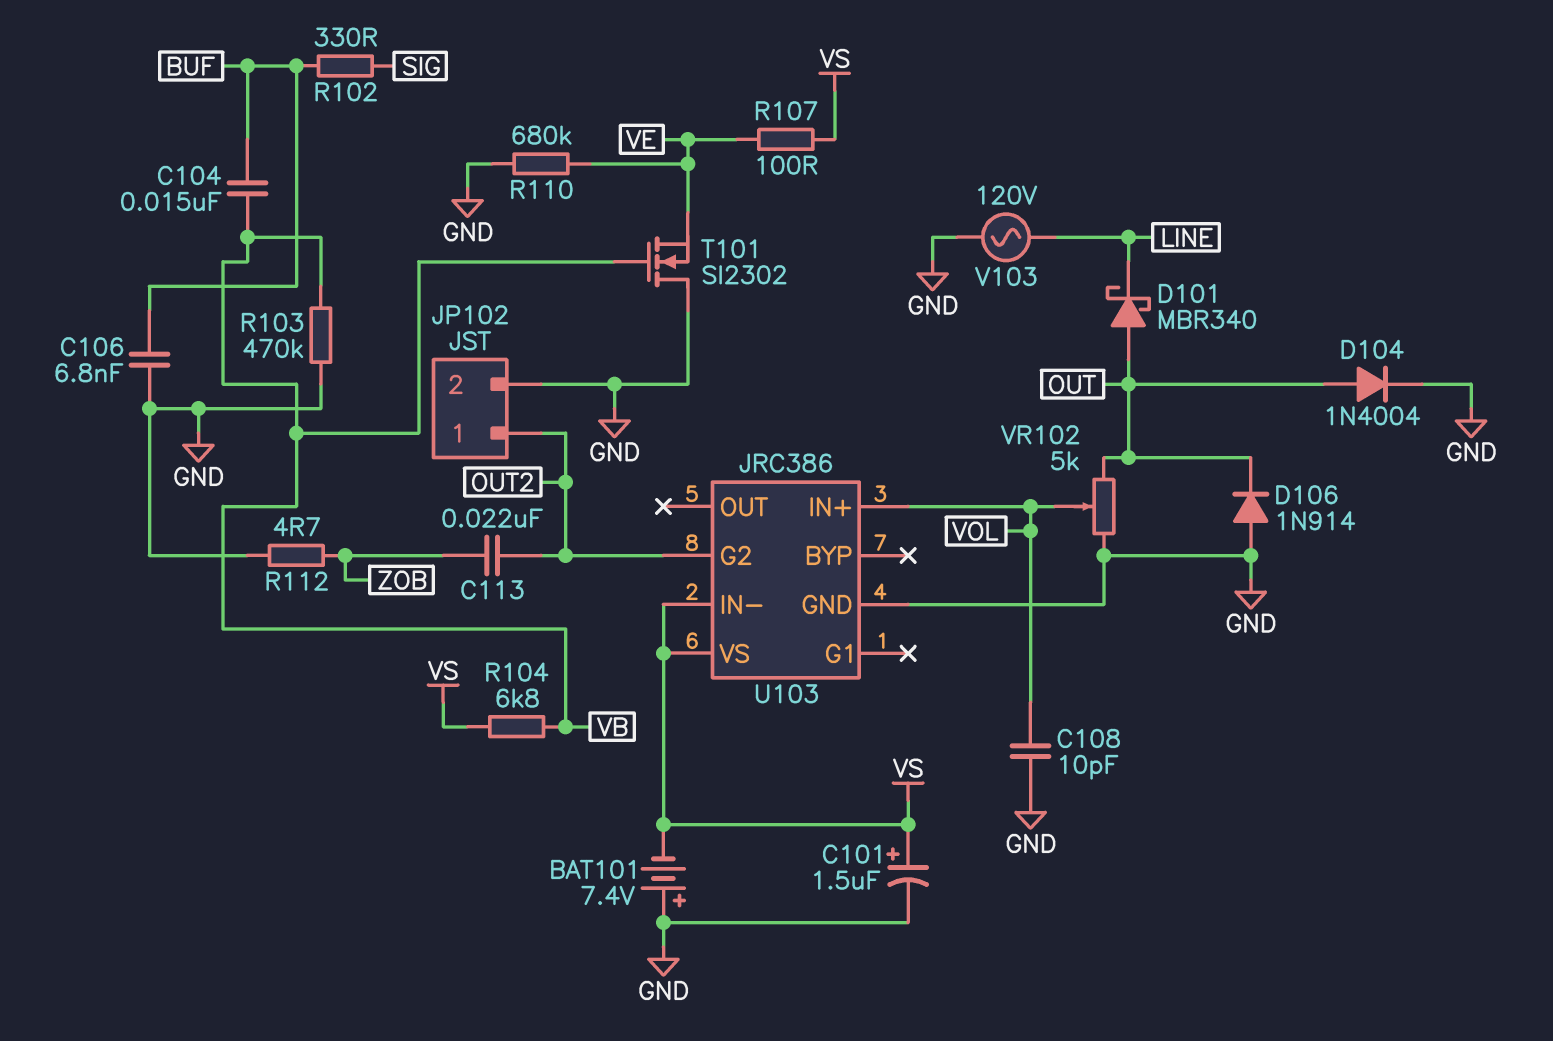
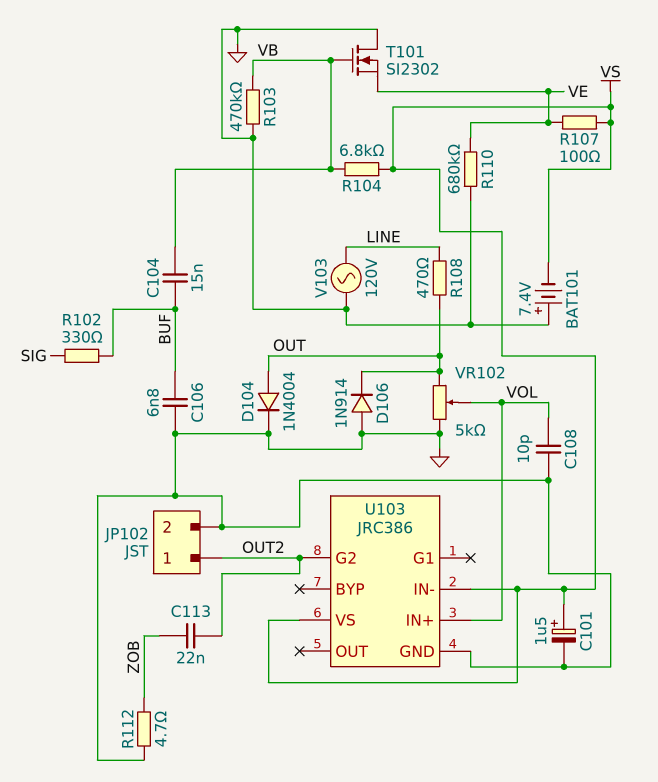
D101: schottky MBR340 (A OUT, K LINE) -> none
R108: none -> 470 (LINE, OUT)

